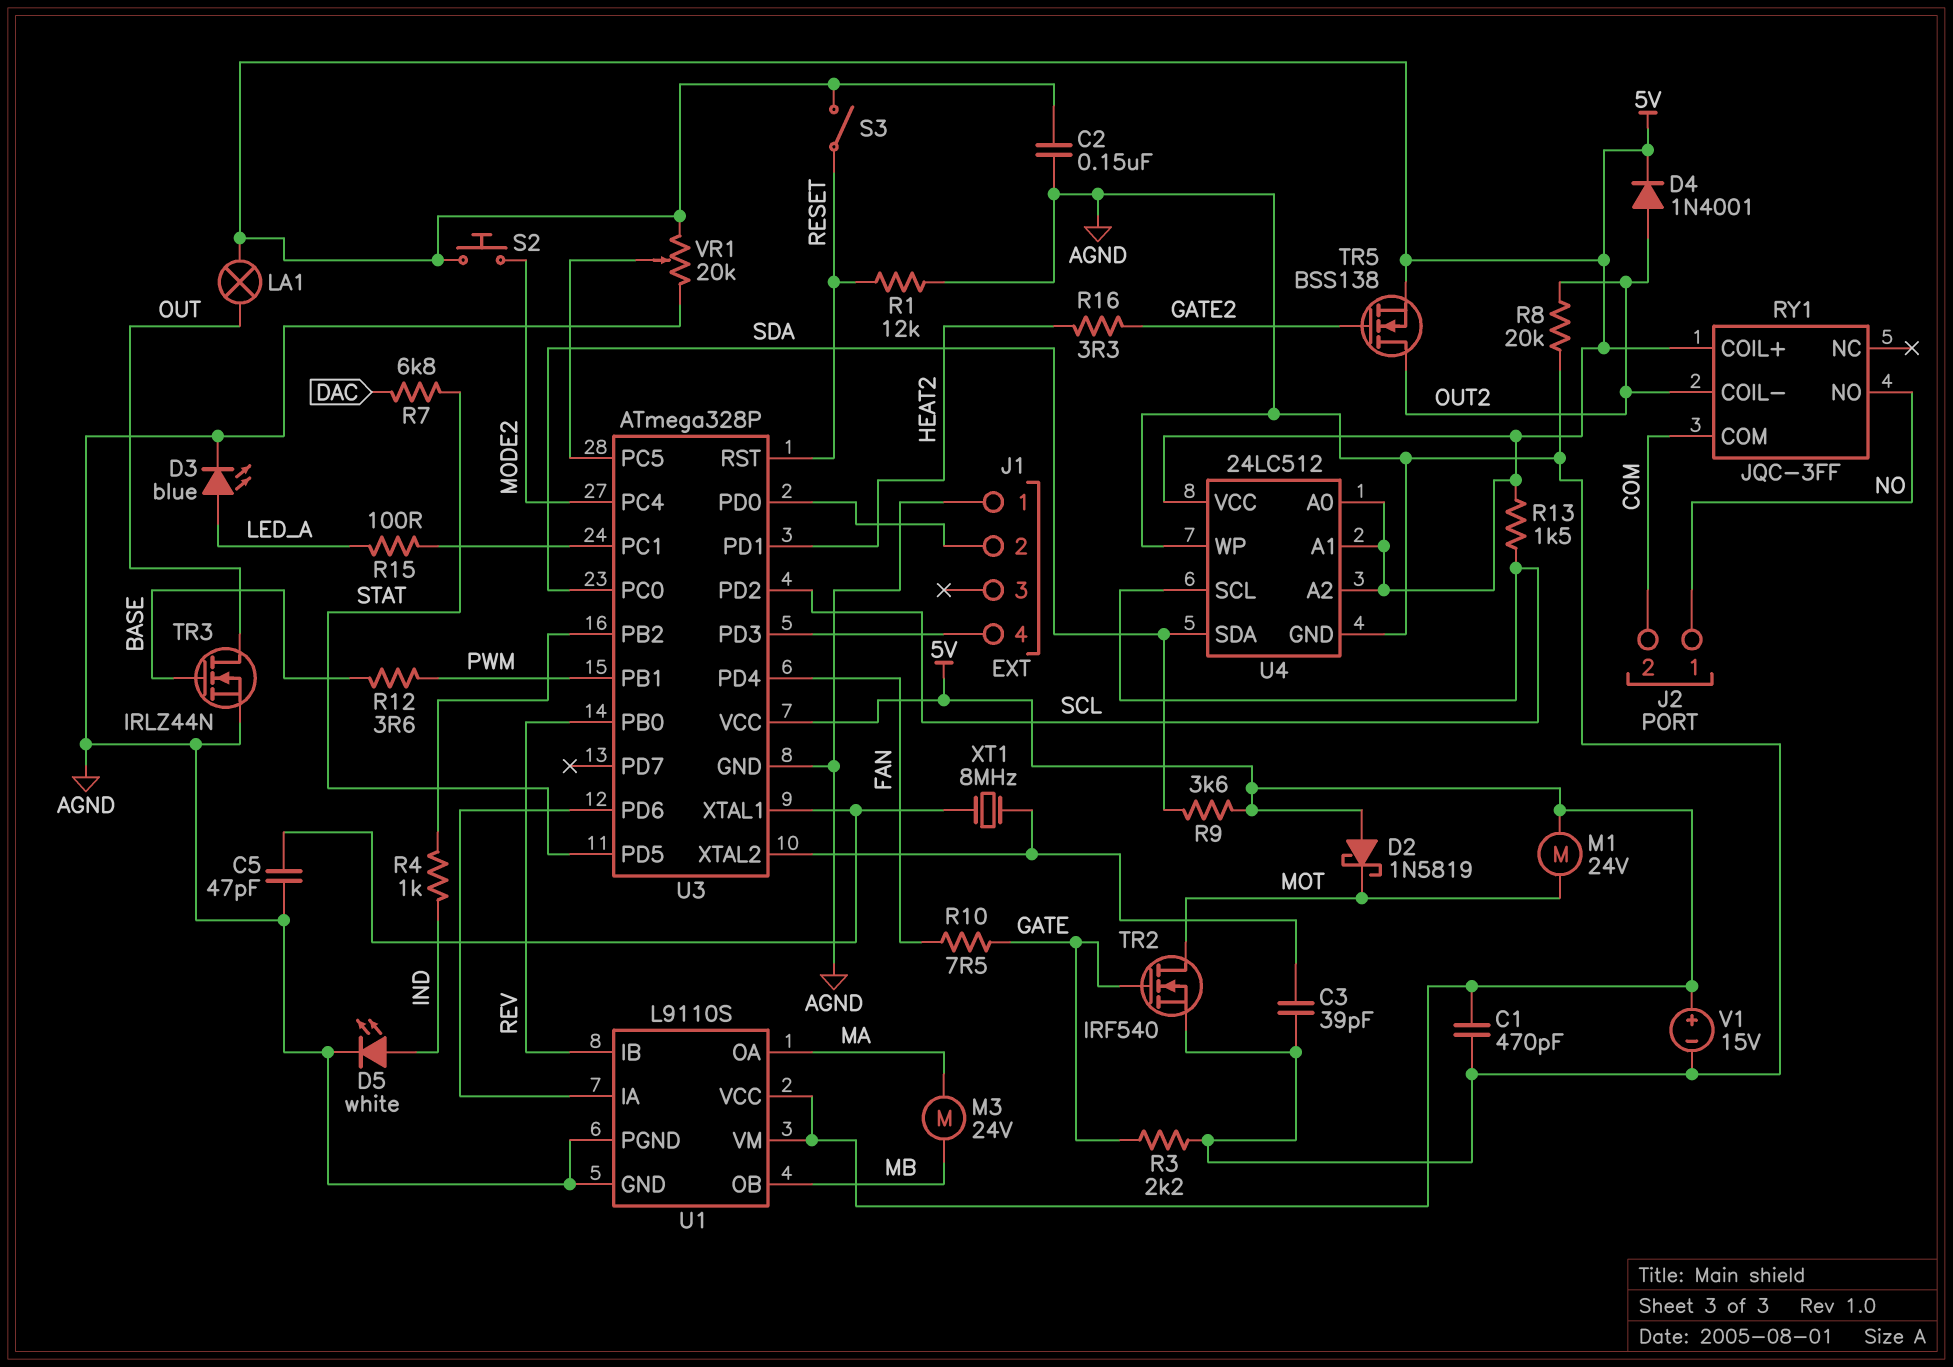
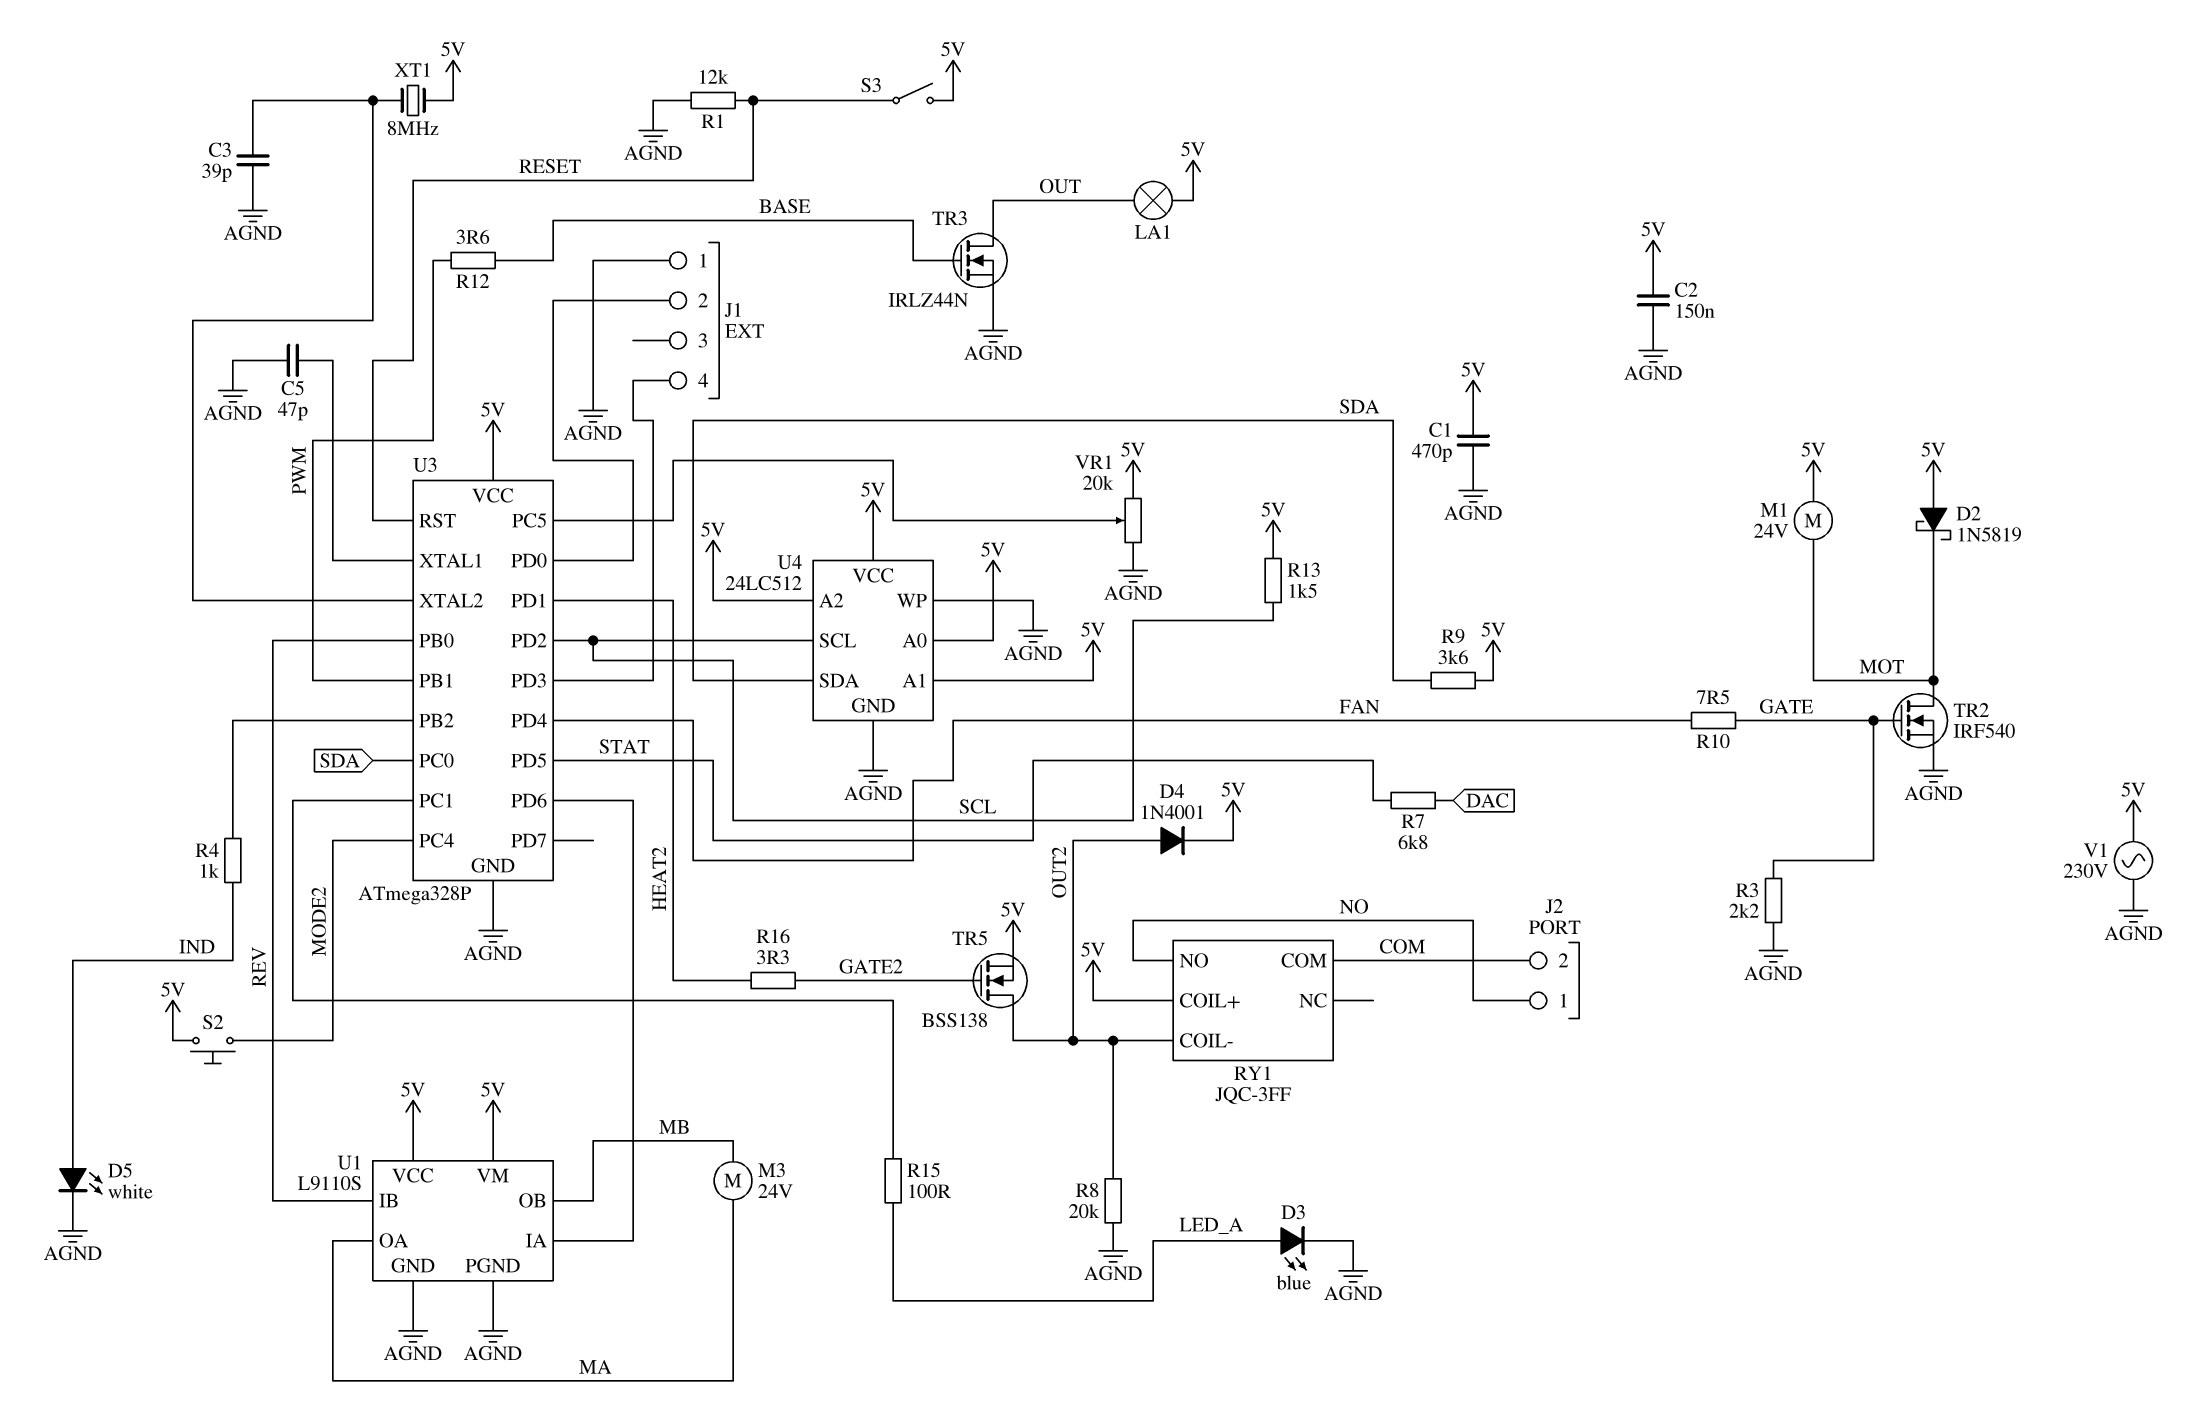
V1: 15V (plus 5V, minus AGND) -> AC 230V (5V, AGND)
XT1: 8MHz (U3/XTAL1, U3/XTAL2) -> 8MHz (5V, U3/XTAL2)

